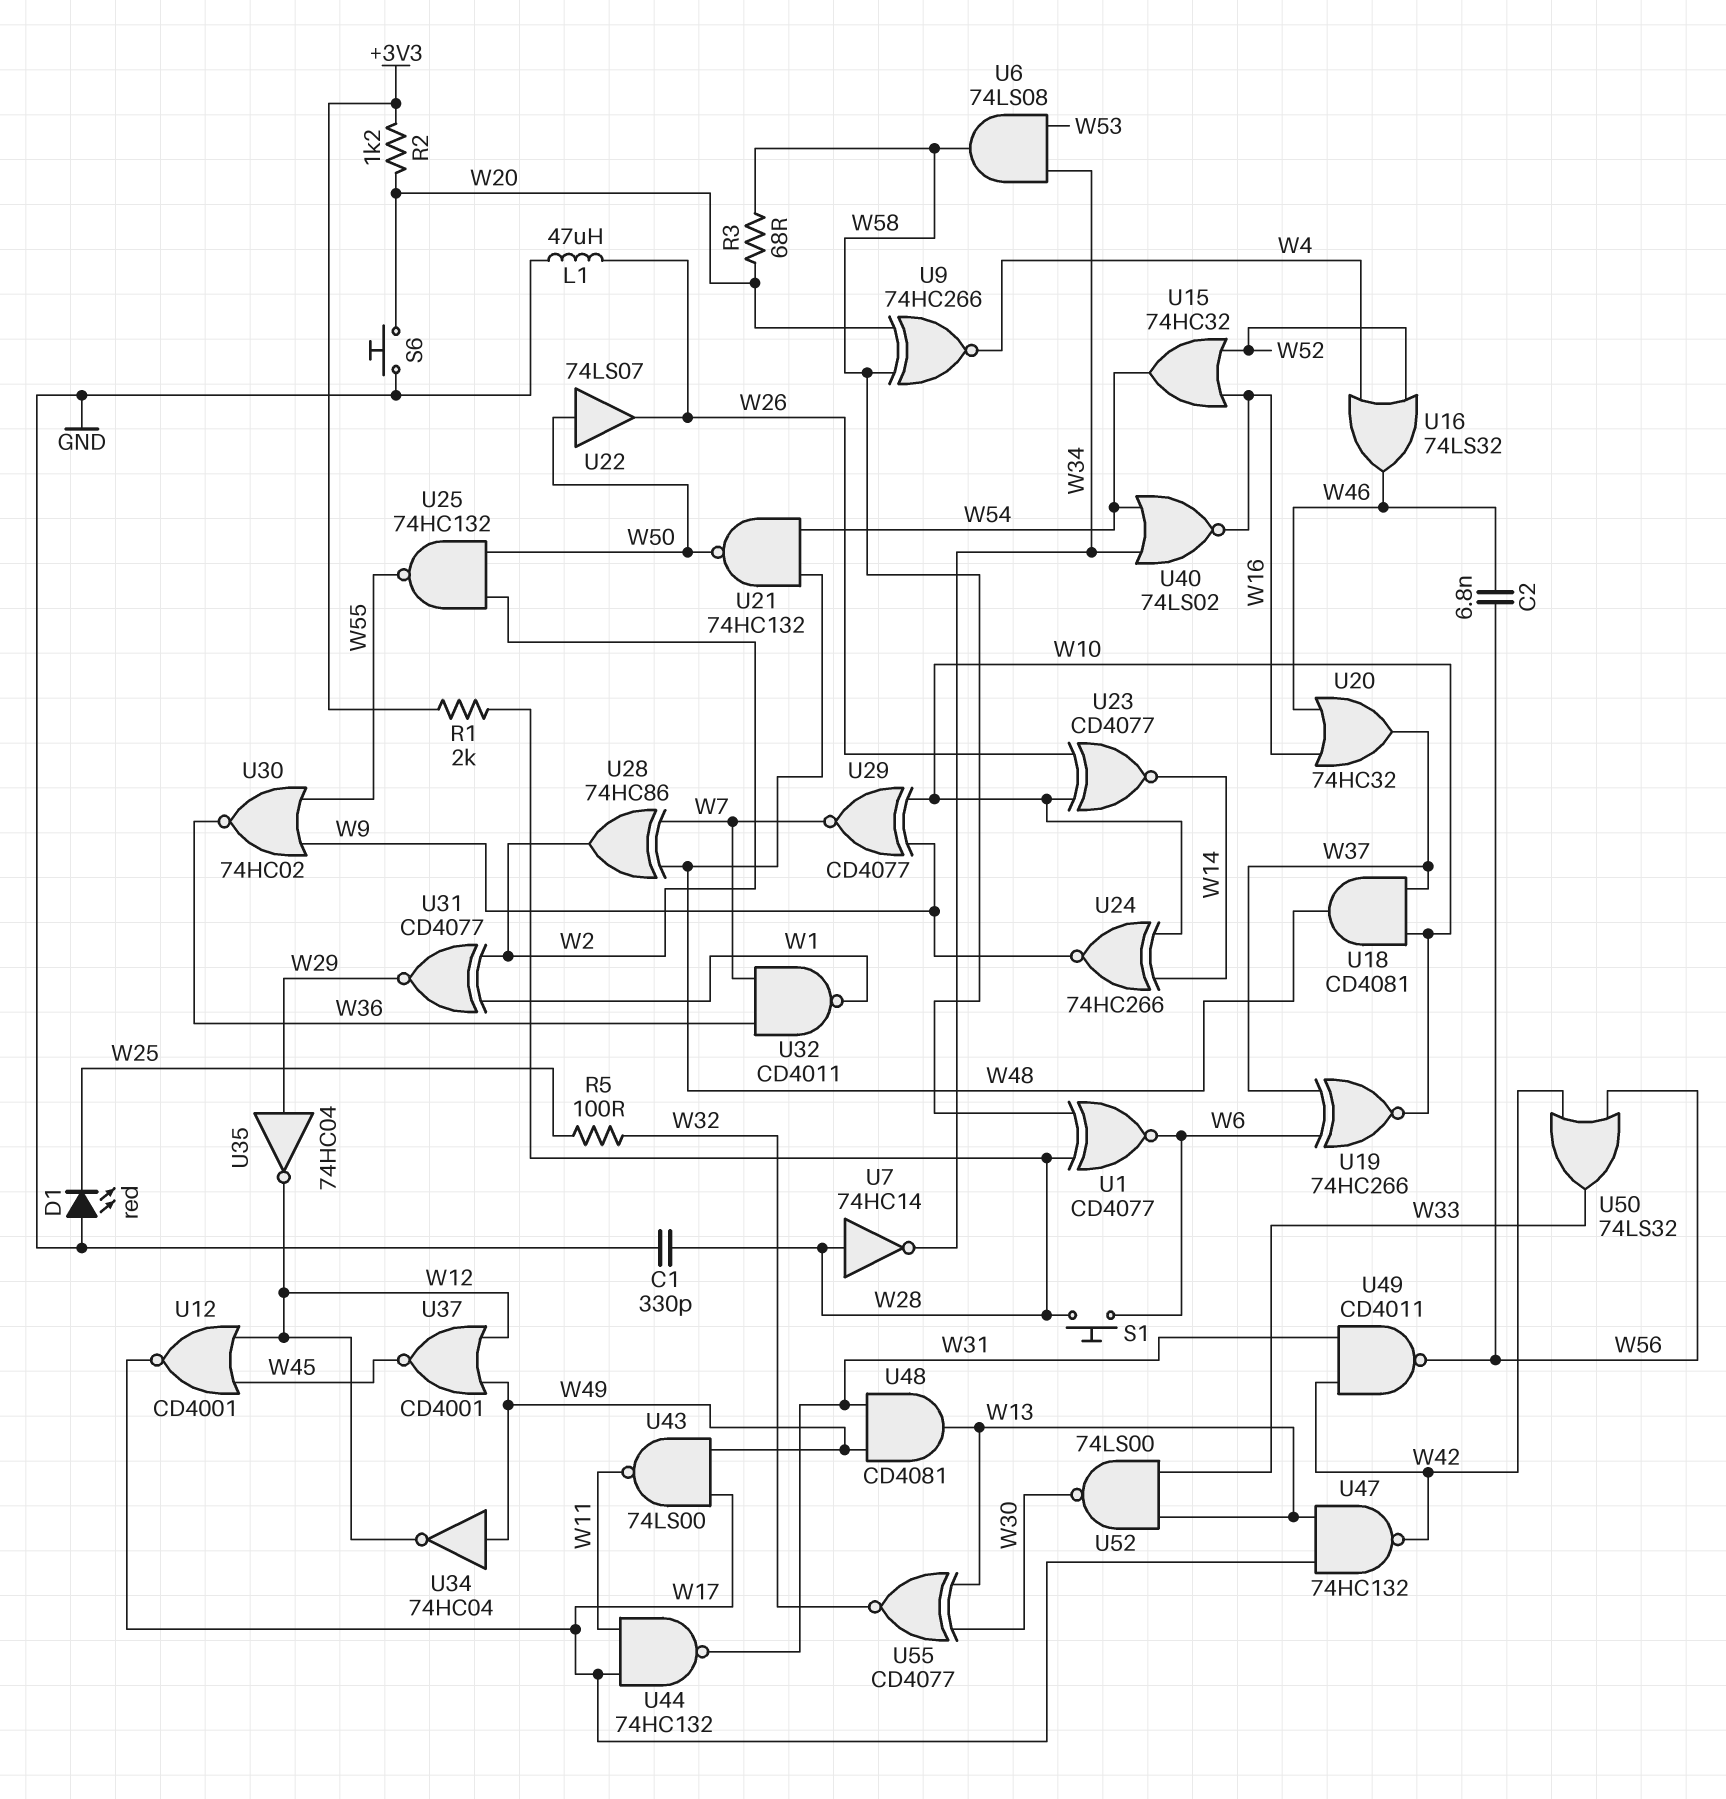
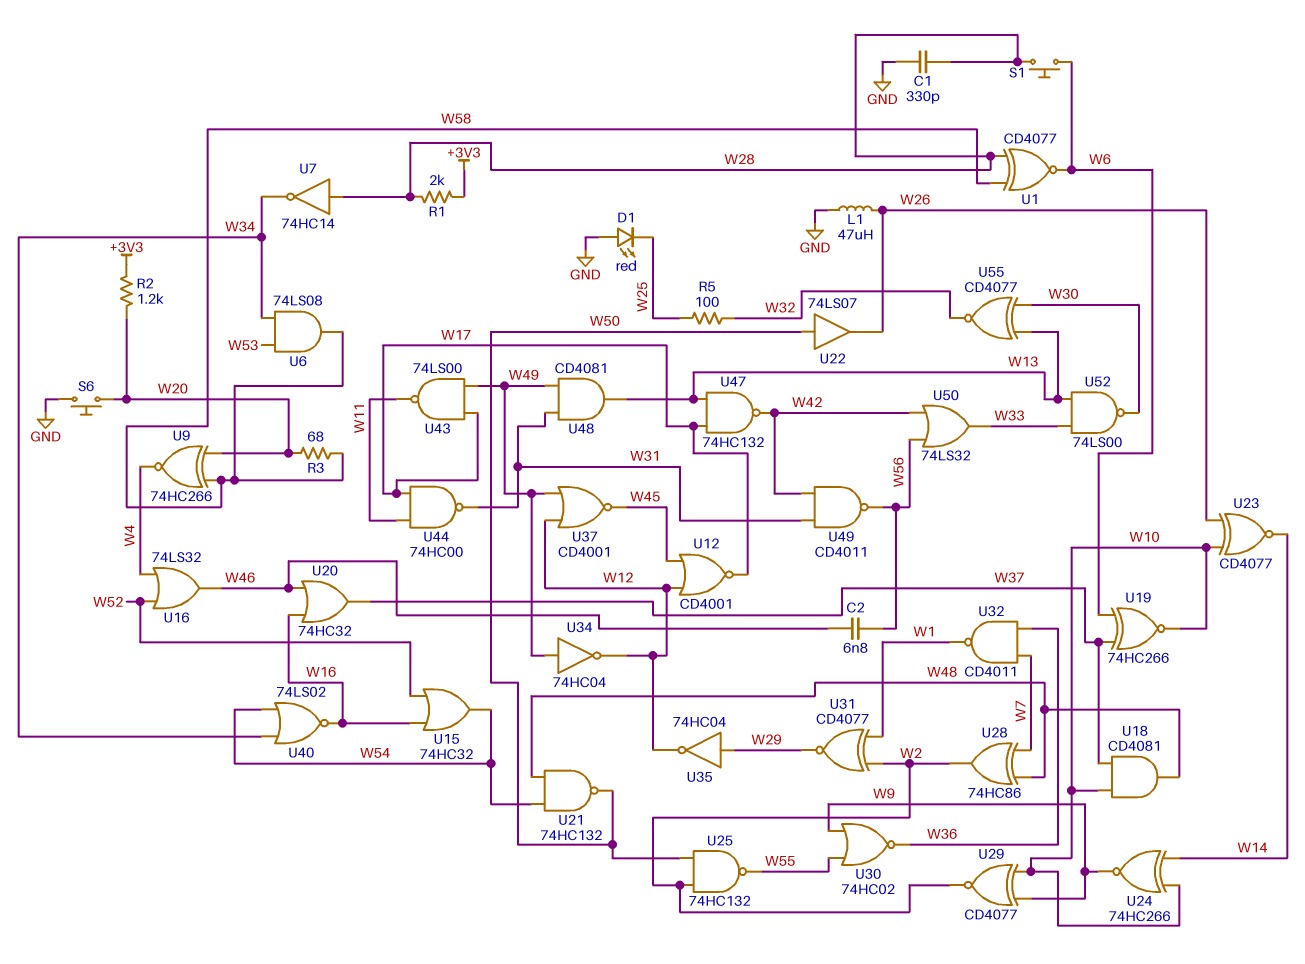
U29: XNOR CD4077 (in W9, in W10, out W7) -> XNOR CD4077 (in W9, in W10, out W2)
U44: NAND 74HC132 (in W11, in W17, out W31) -> NAND 74HC00 (in W11, in W17, out W31)

